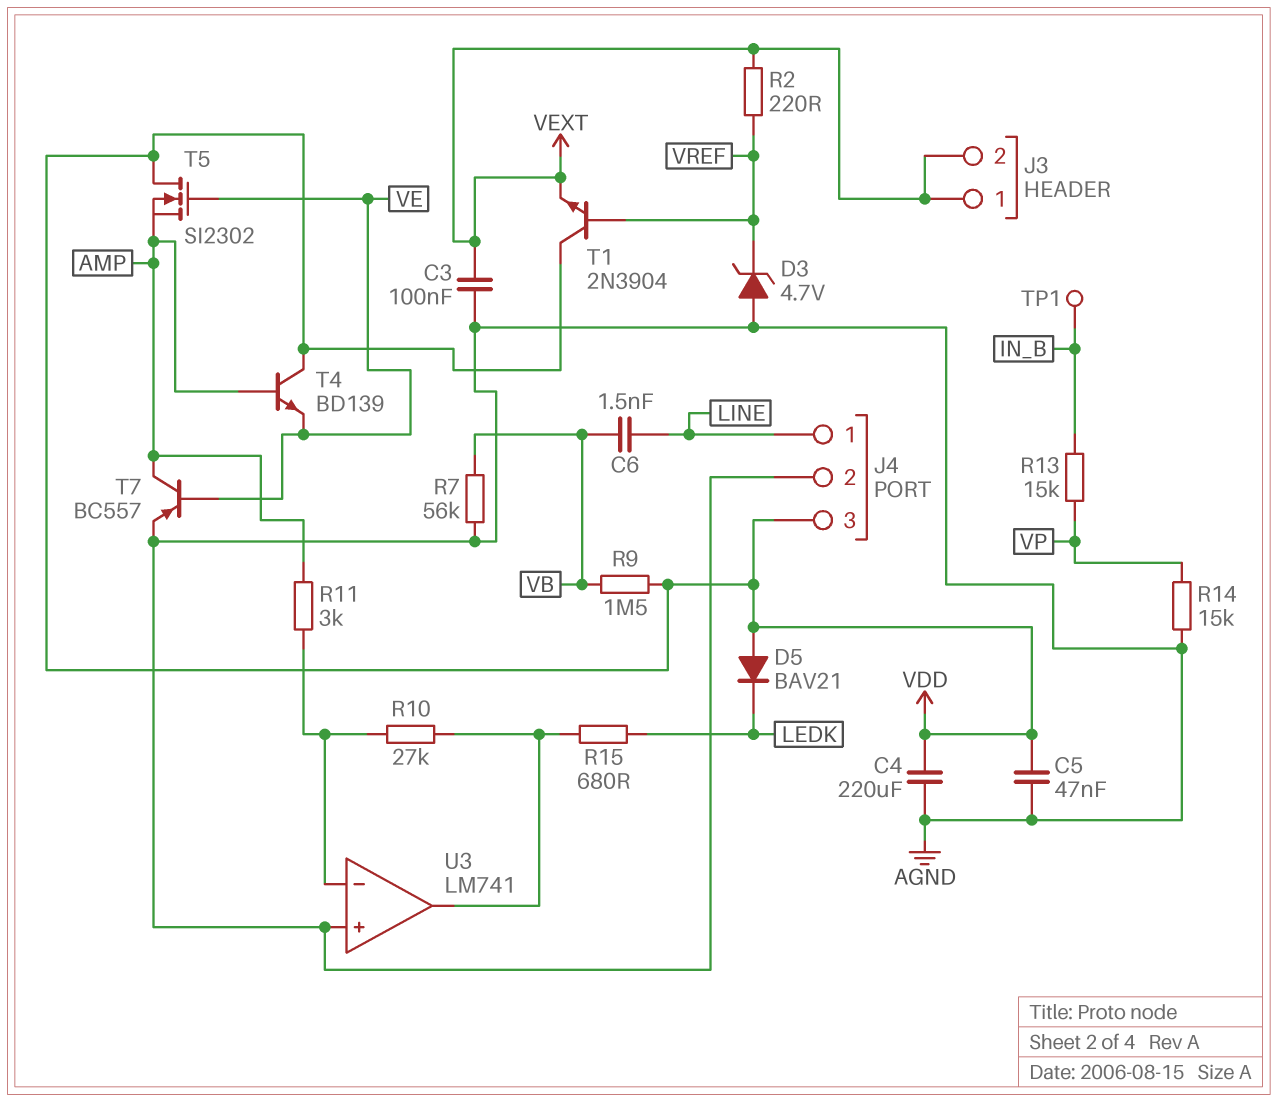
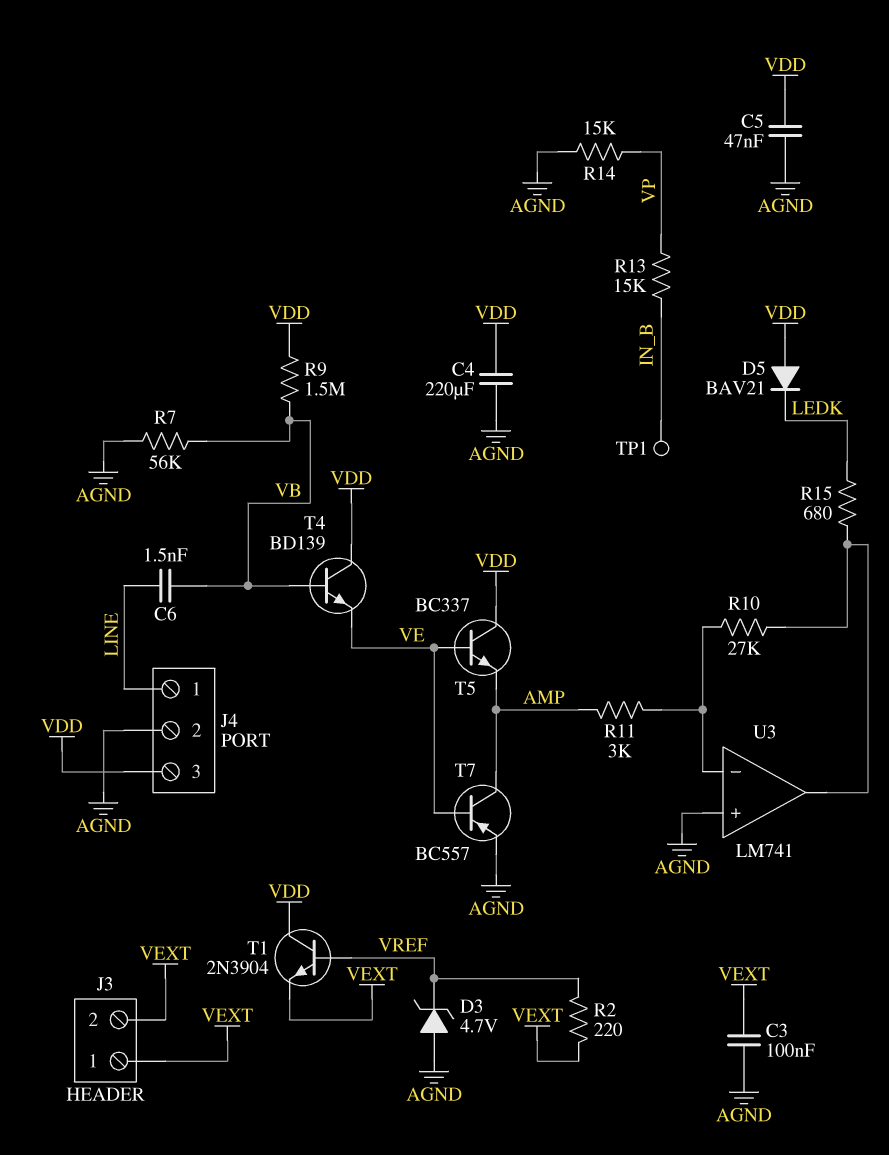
T4: NPN BD139 (B AMP, C VDD, E VE) -> NPN BD139 (B VB, C VDD, E VE)
T5: NMOS SI2302 (G VE, D VDD, S AMP) -> NPN BC337 (B VE, C VDD, E AMP)

